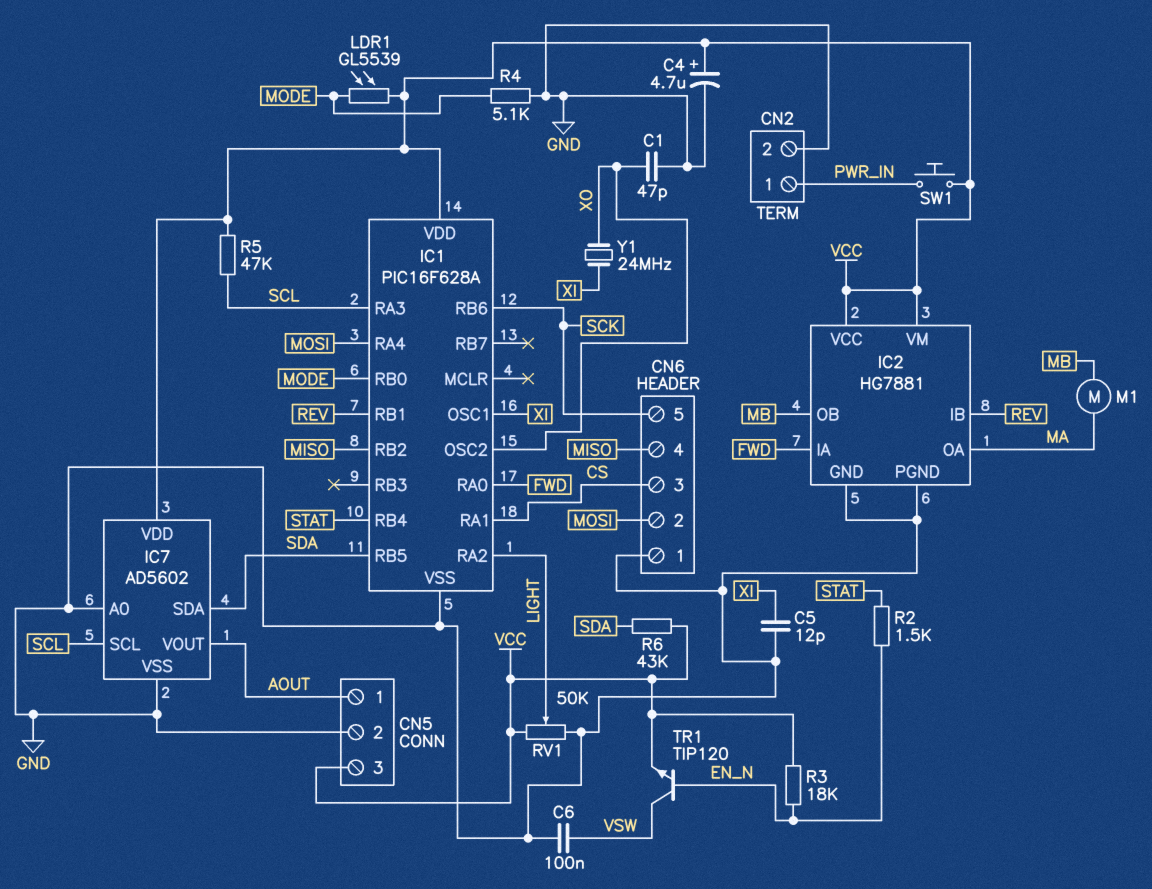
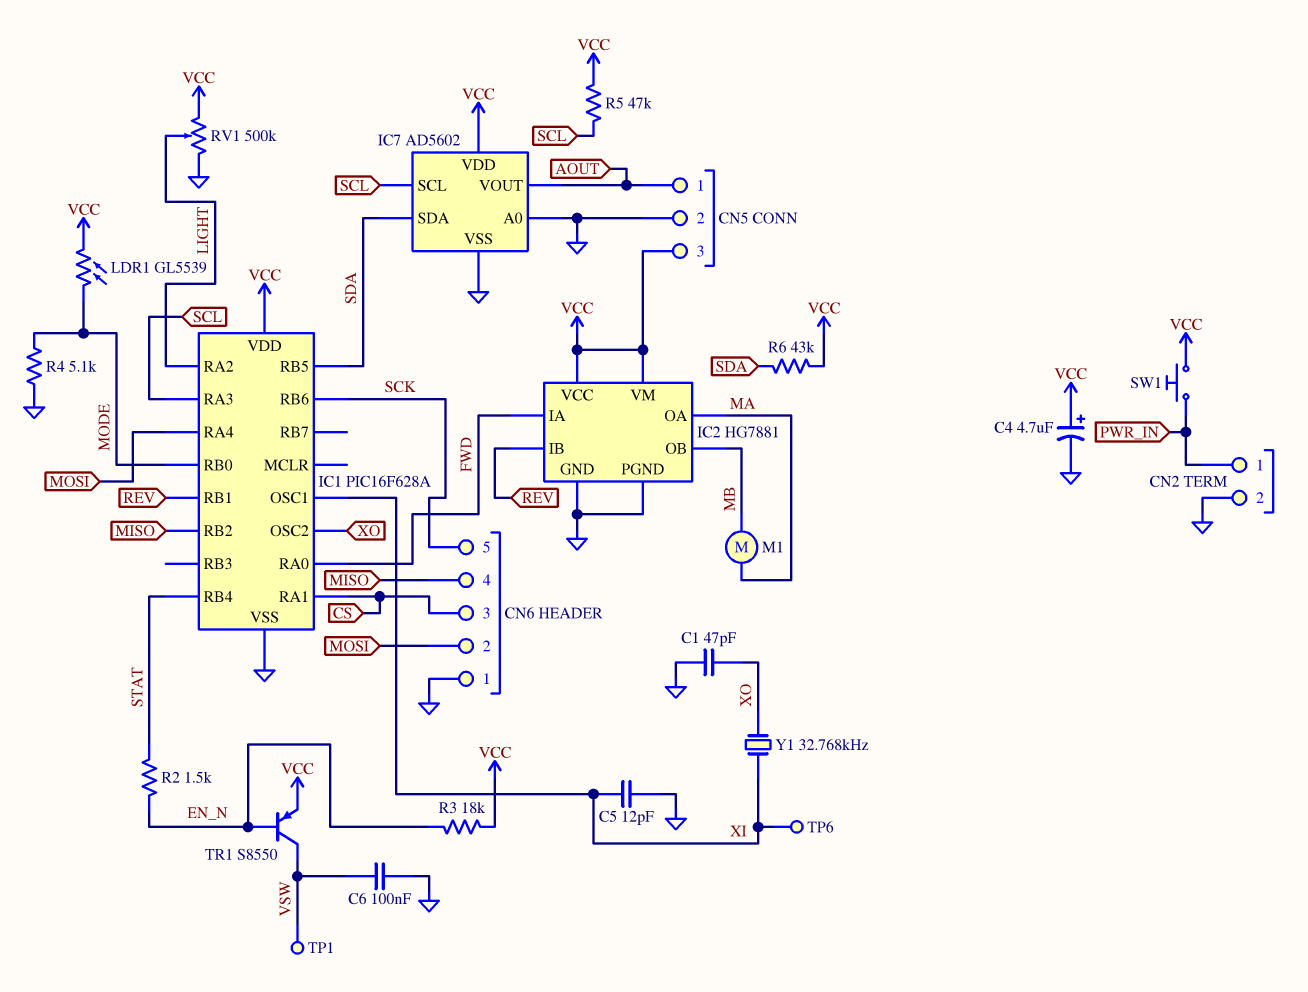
RV1: 50k (GND, VCC, wiper LIGHT) -> 500k (GND, VCC, wiper LIGHT)
TP1: none -> test point (VSW)
TP6: none -> test point (XI)
TR1: NPN TIP120 (B EN_N, C VSW, E VCC) -> PNP S8550 (B EN_N, C VSW, E VCC)
Y1: 24MHz (XI, XO) -> 32.768kHz (XI, XO)

